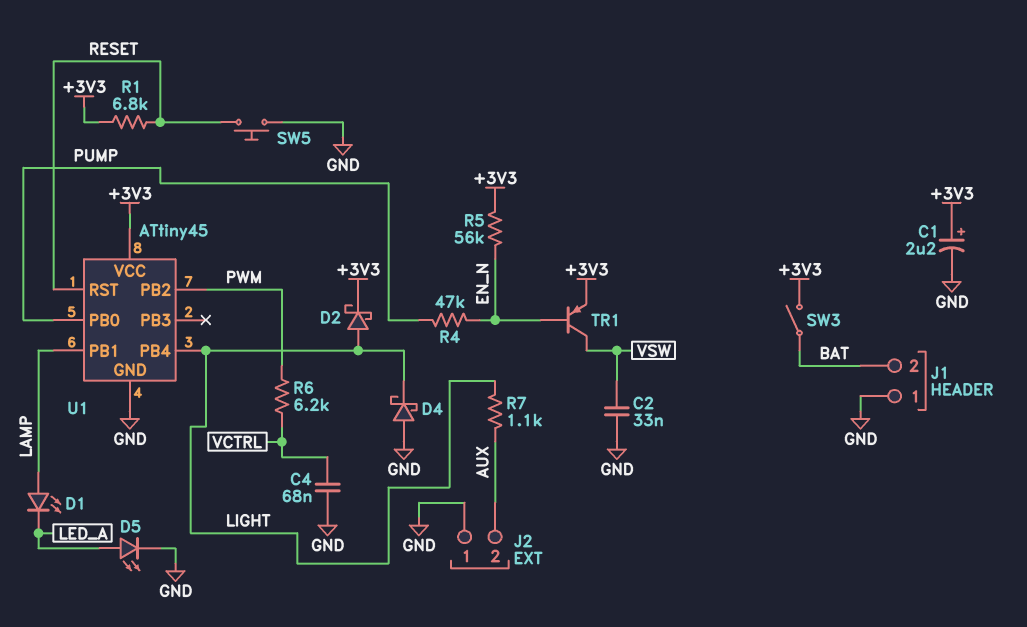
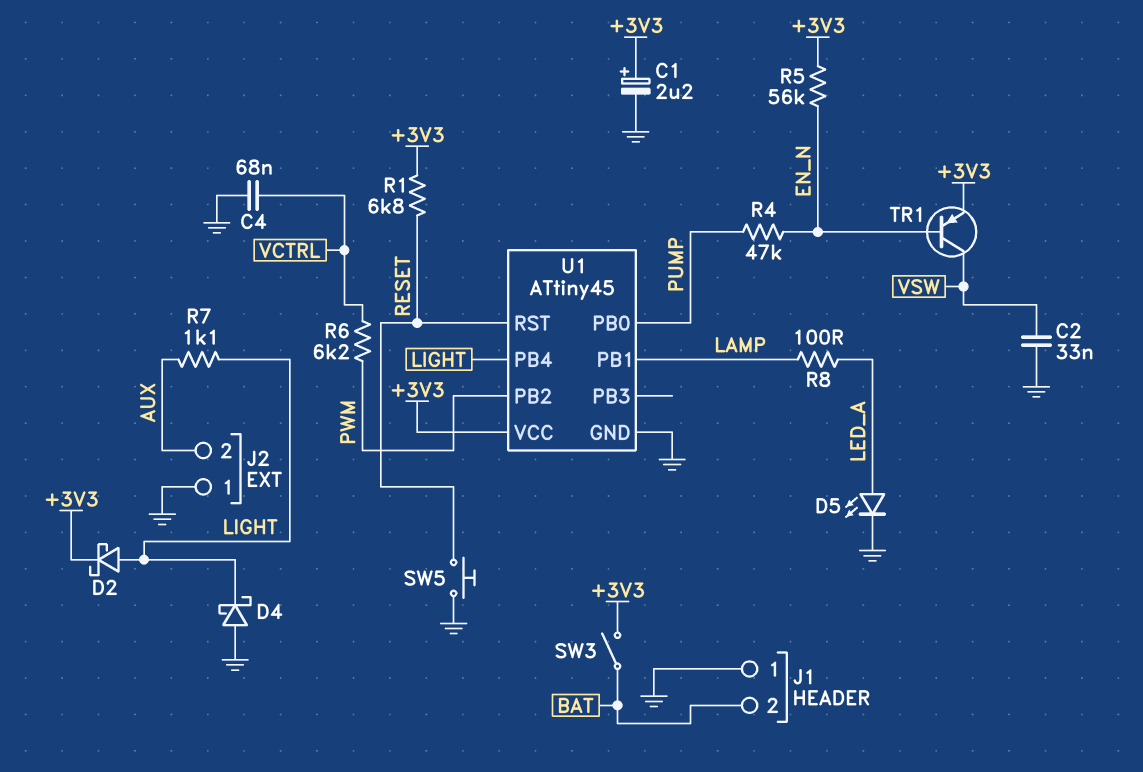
D1: LED (A LAMP, K LED_A) -> none
R8: none -> 100 (LAMP, LED_A)

